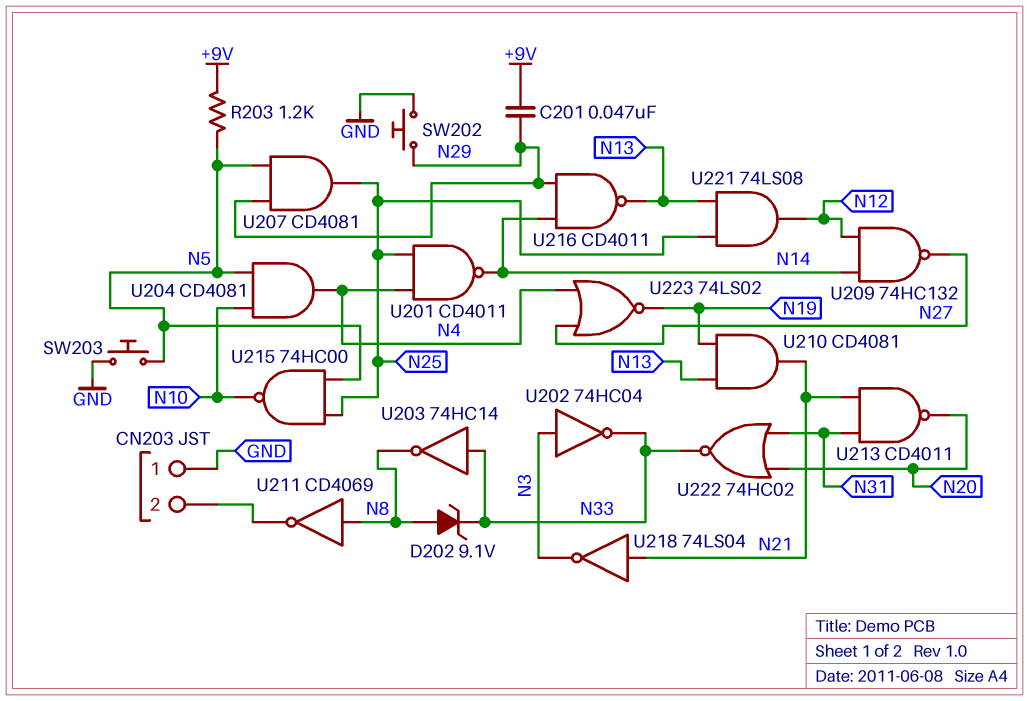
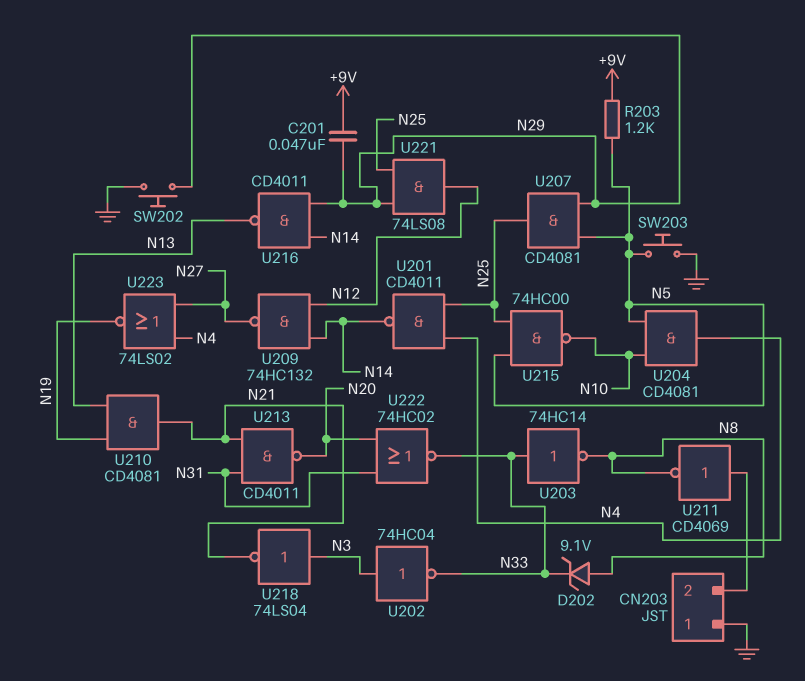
U211: NOT CD4069 (in N8, out CN203/2) -> NOT CD4069 (in CN203/2, out N8)
U218: NOT 74LS04 (in N21, out N3) -> NOT 74LS04 (in N3, out N21)
U221: AND 74LS08 (in N13, in N25, out N12) -> AND 74LS08 (in N25, in N29, out N12)

